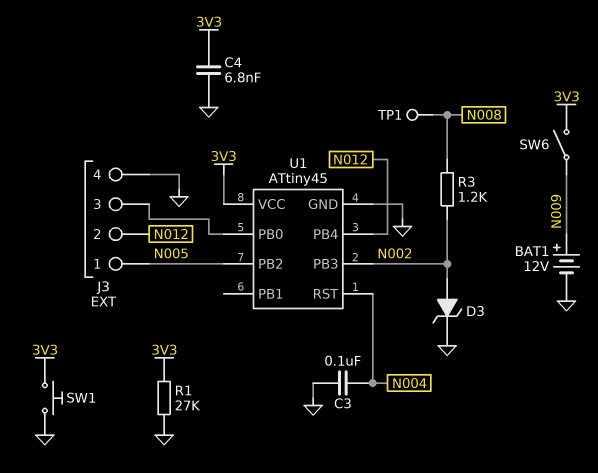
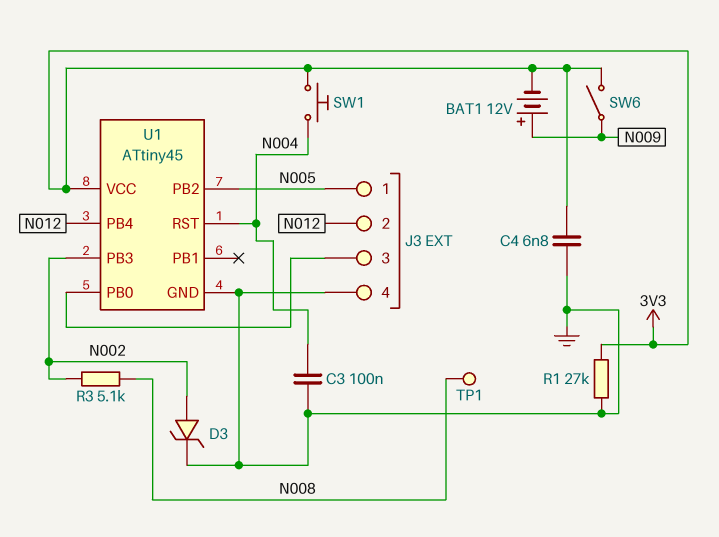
BAT1: 12V (plus N009, minus GND) -> 12V (plus N009, minus 3V3)
R3: 1.2k (N002, N008) -> 5.1k (N002, N008)
SW1: button (3V3, GND) -> button (3V3, N004)

